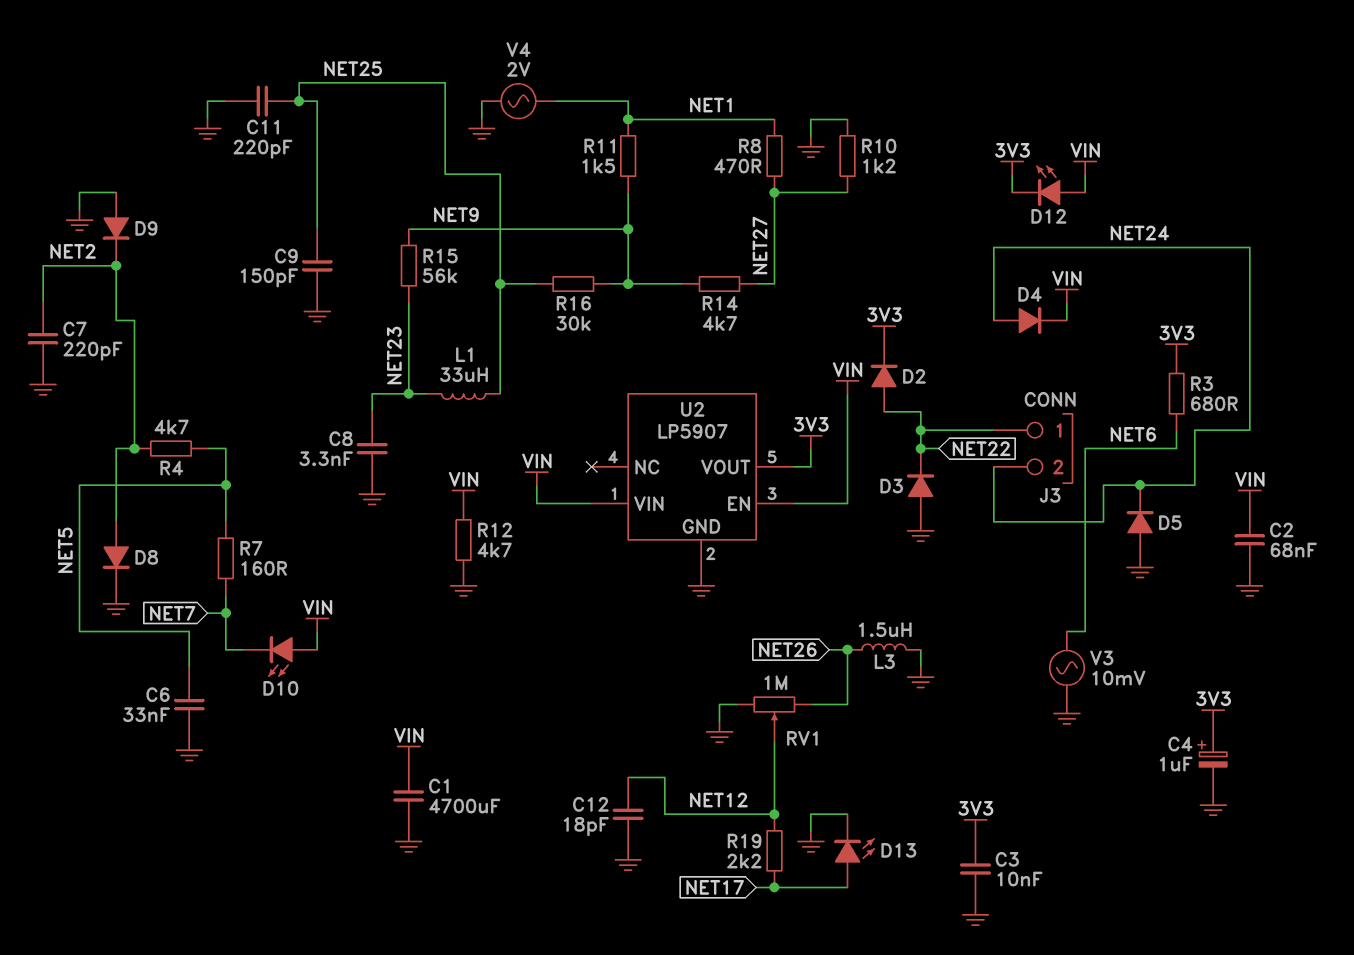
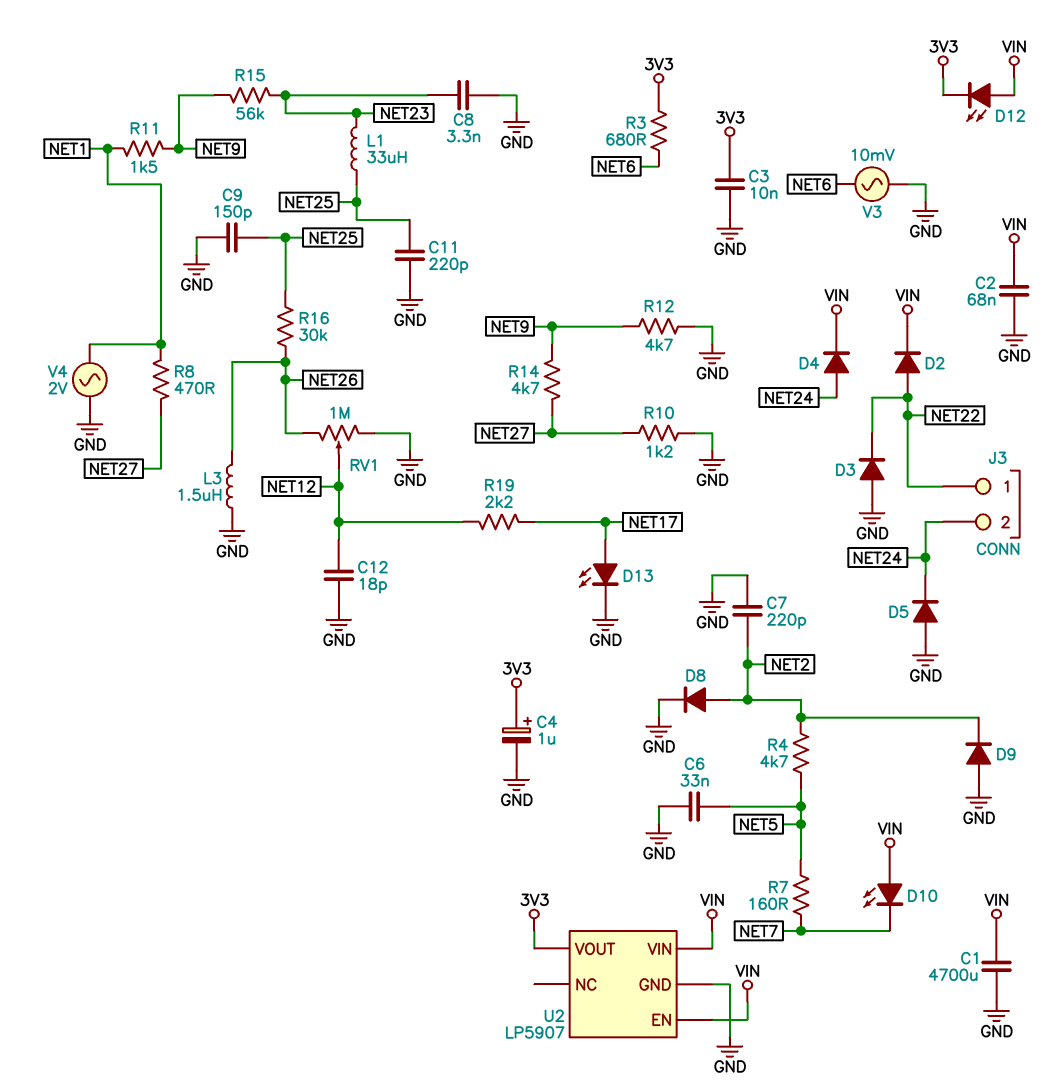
D2: diode (A NET22, K 3V3) -> diode (A NET22, K VIN)
R12: 4.7k (GND, VIN) -> 4.7k (GND, NET9)
R16: 30k (NET9, NET25) -> 30k (NET25, NET26)

